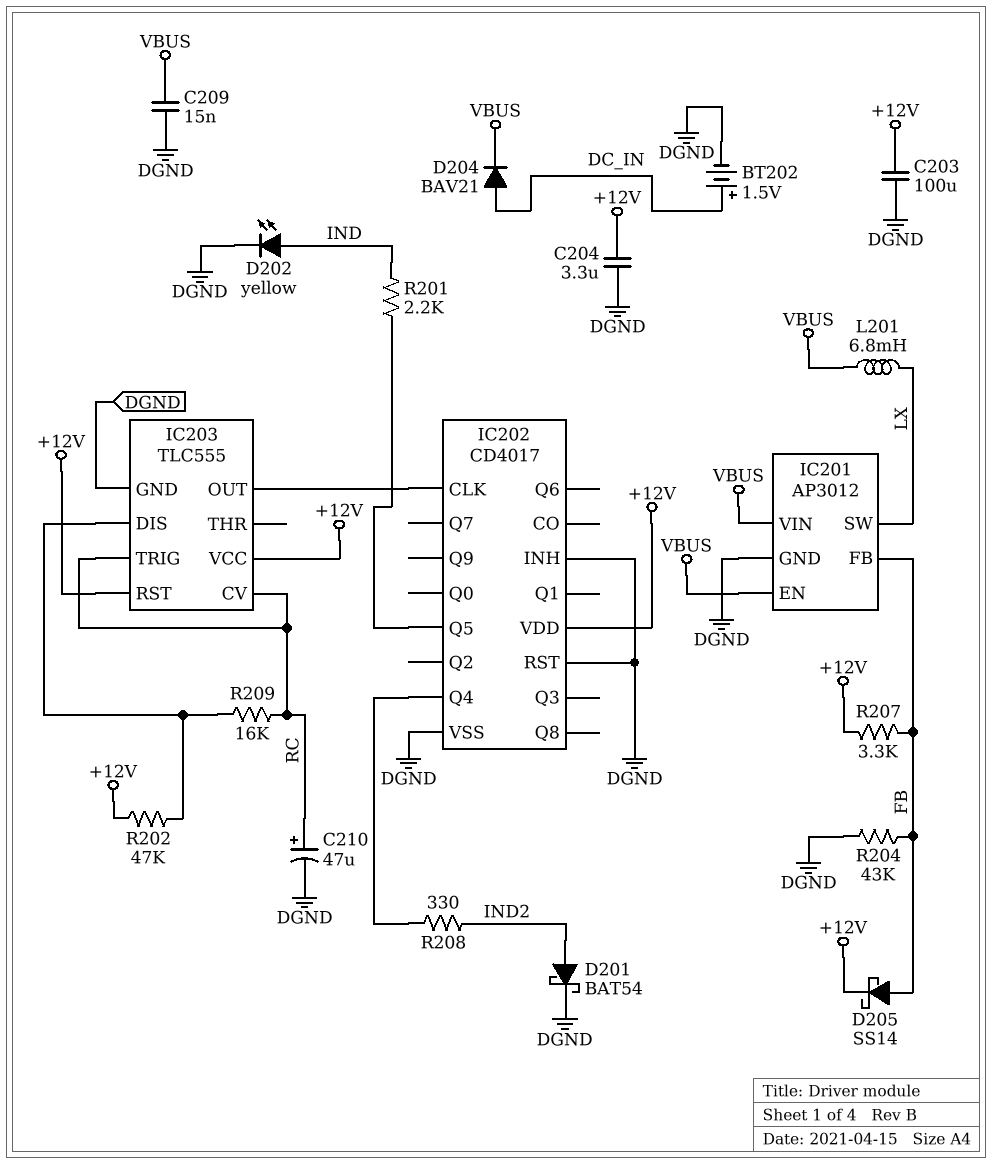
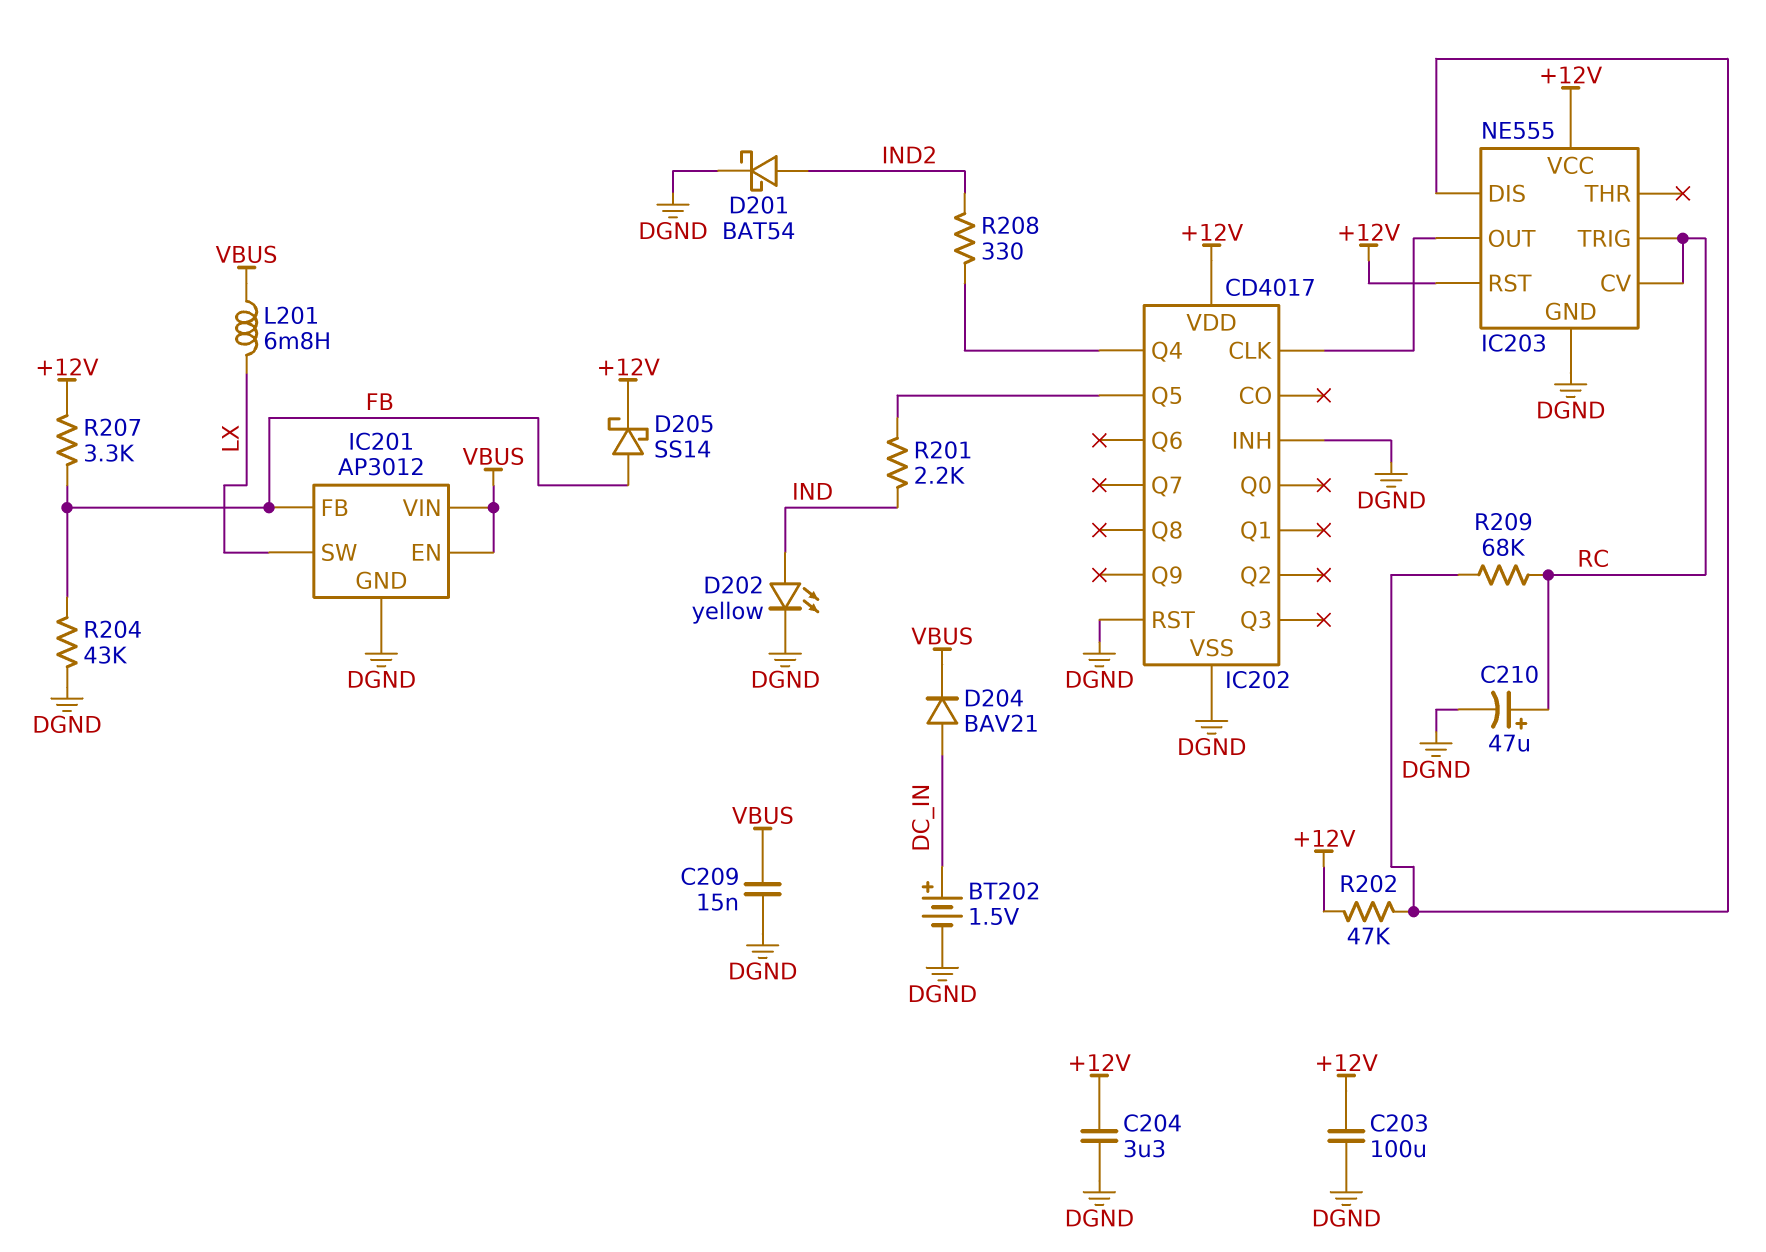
IC203: TLC555 -> NE555
R209: 16k (IC203/DIS, RC) -> 68k (IC203/DIS, RC)

